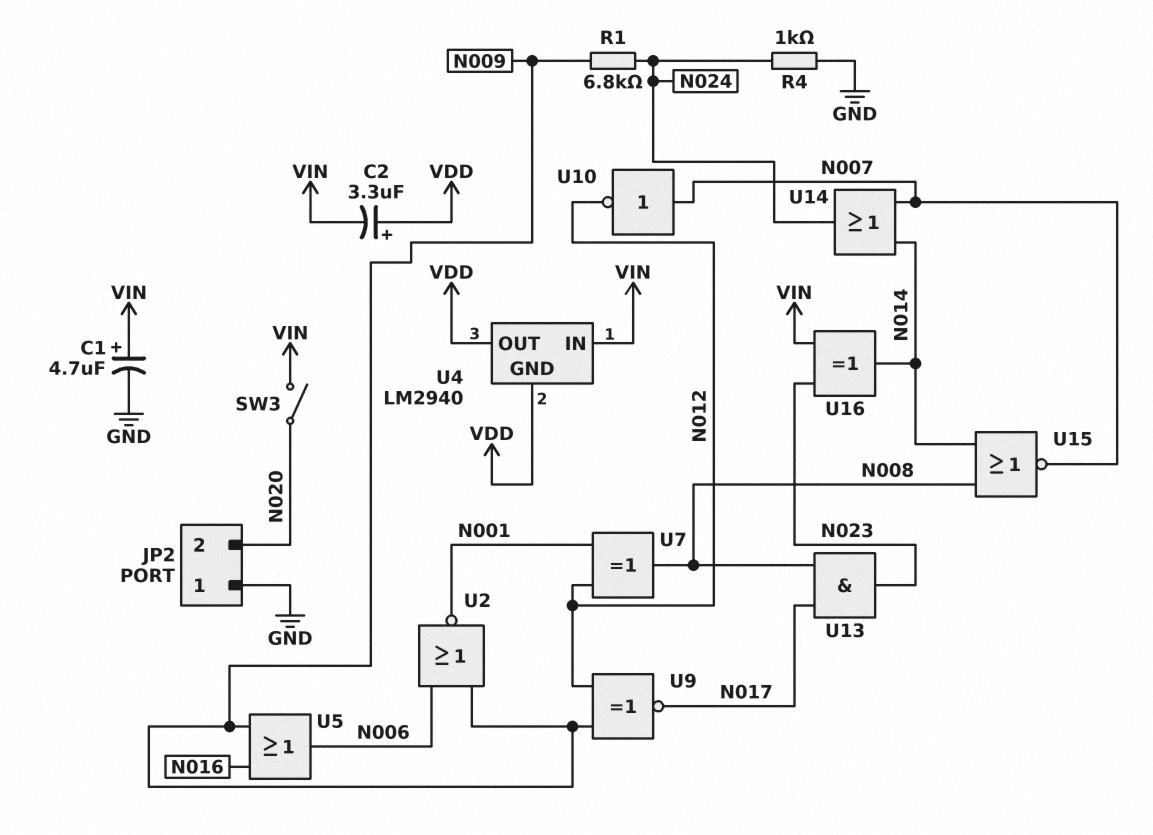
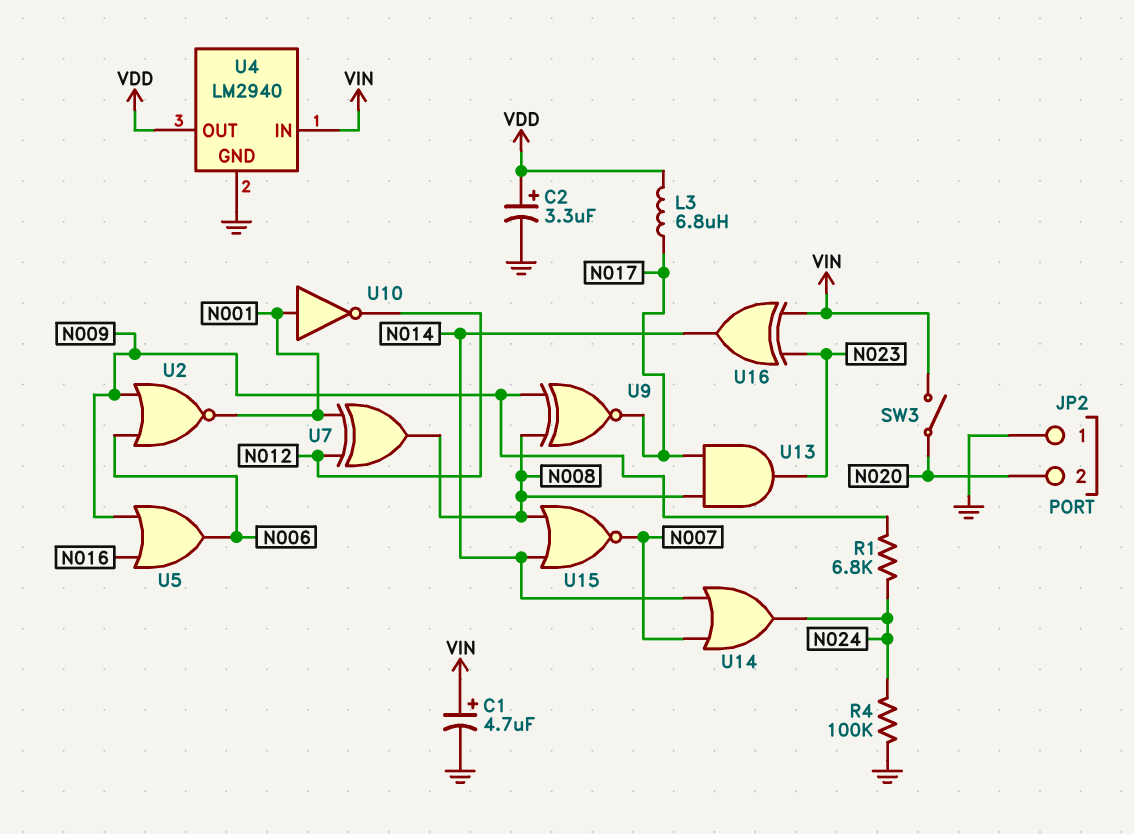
C2: 3.3uF (plus VDD, minus VIN) -> 3.3uF (plus VDD, minus GND)
L3: none -> 6.8uH (N017, VDD)
R4: 1k (GND, N024) -> 100k (GND, N024)
U4 pin GND: VDD -> GND
U9: XNOR (in N009, in N012, out N017) -> XNOR (in N008, in N009, out N017)
U10: NOT (in N007, out N012) -> NOT (in N001, out N012)

